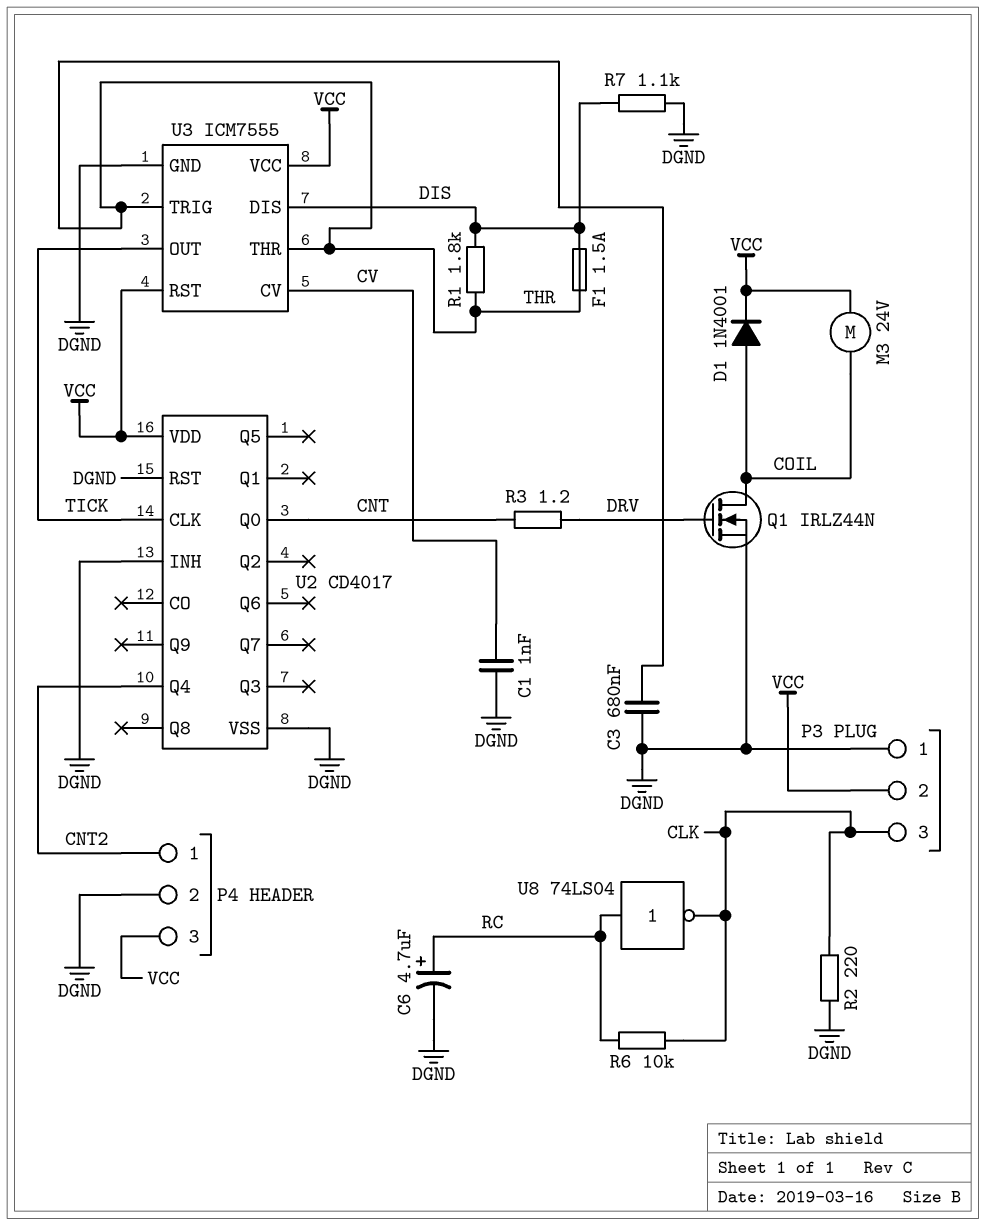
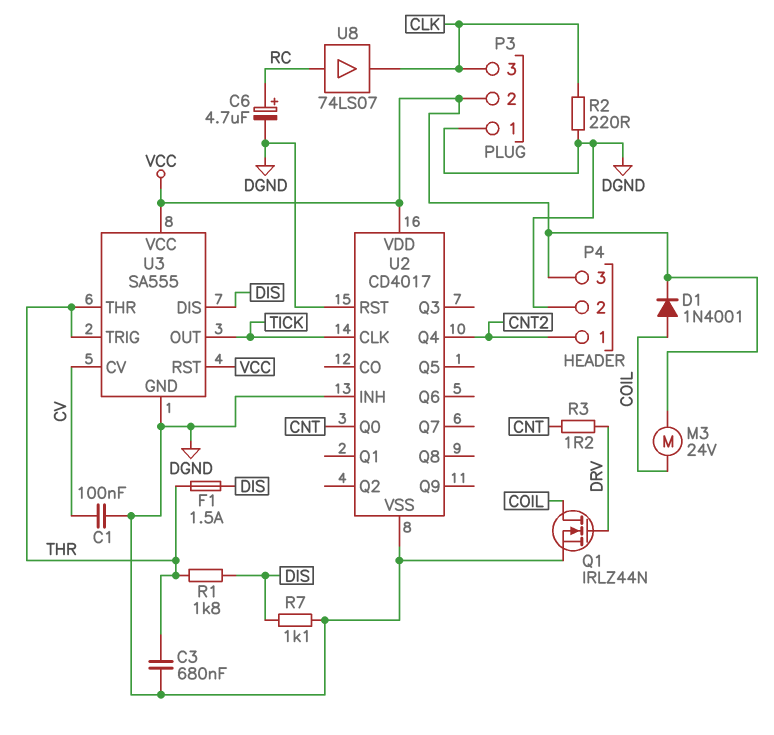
C1: 1nF (CV, DGND) -> 100nF (CV, DGND)
R6: 10k (CLK, RC) -> none
U3: ICM7555 -> SA555
U8: NOT 74LS04 (in RC, out CLK) -> buffer 74LS07 (in RC, out CLK)

